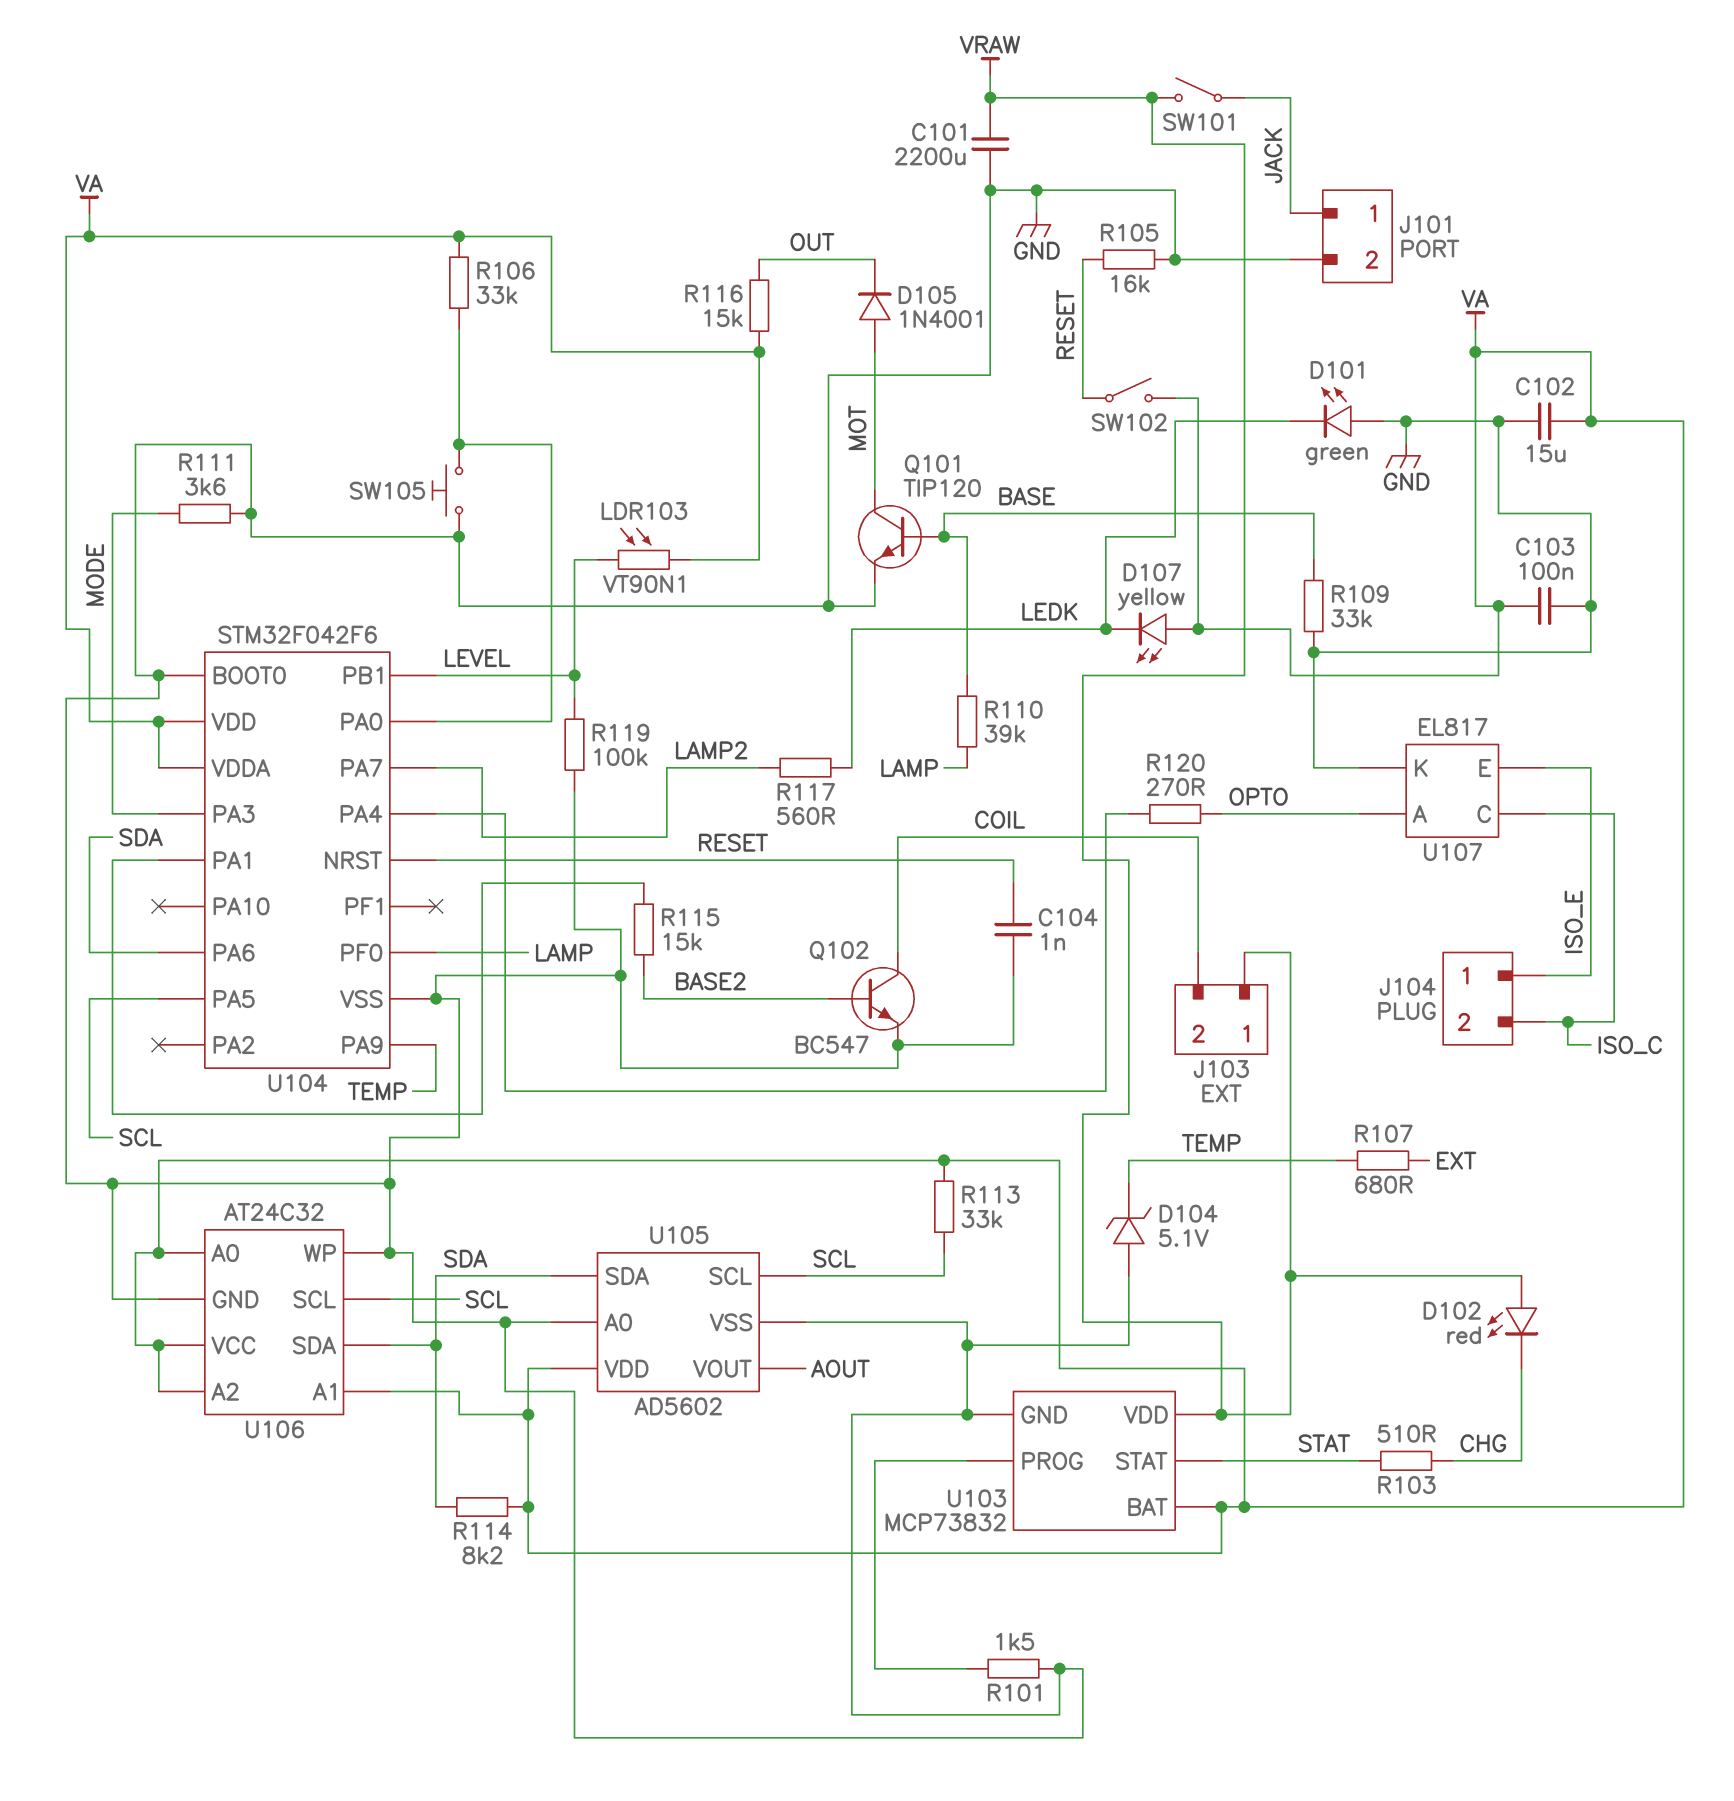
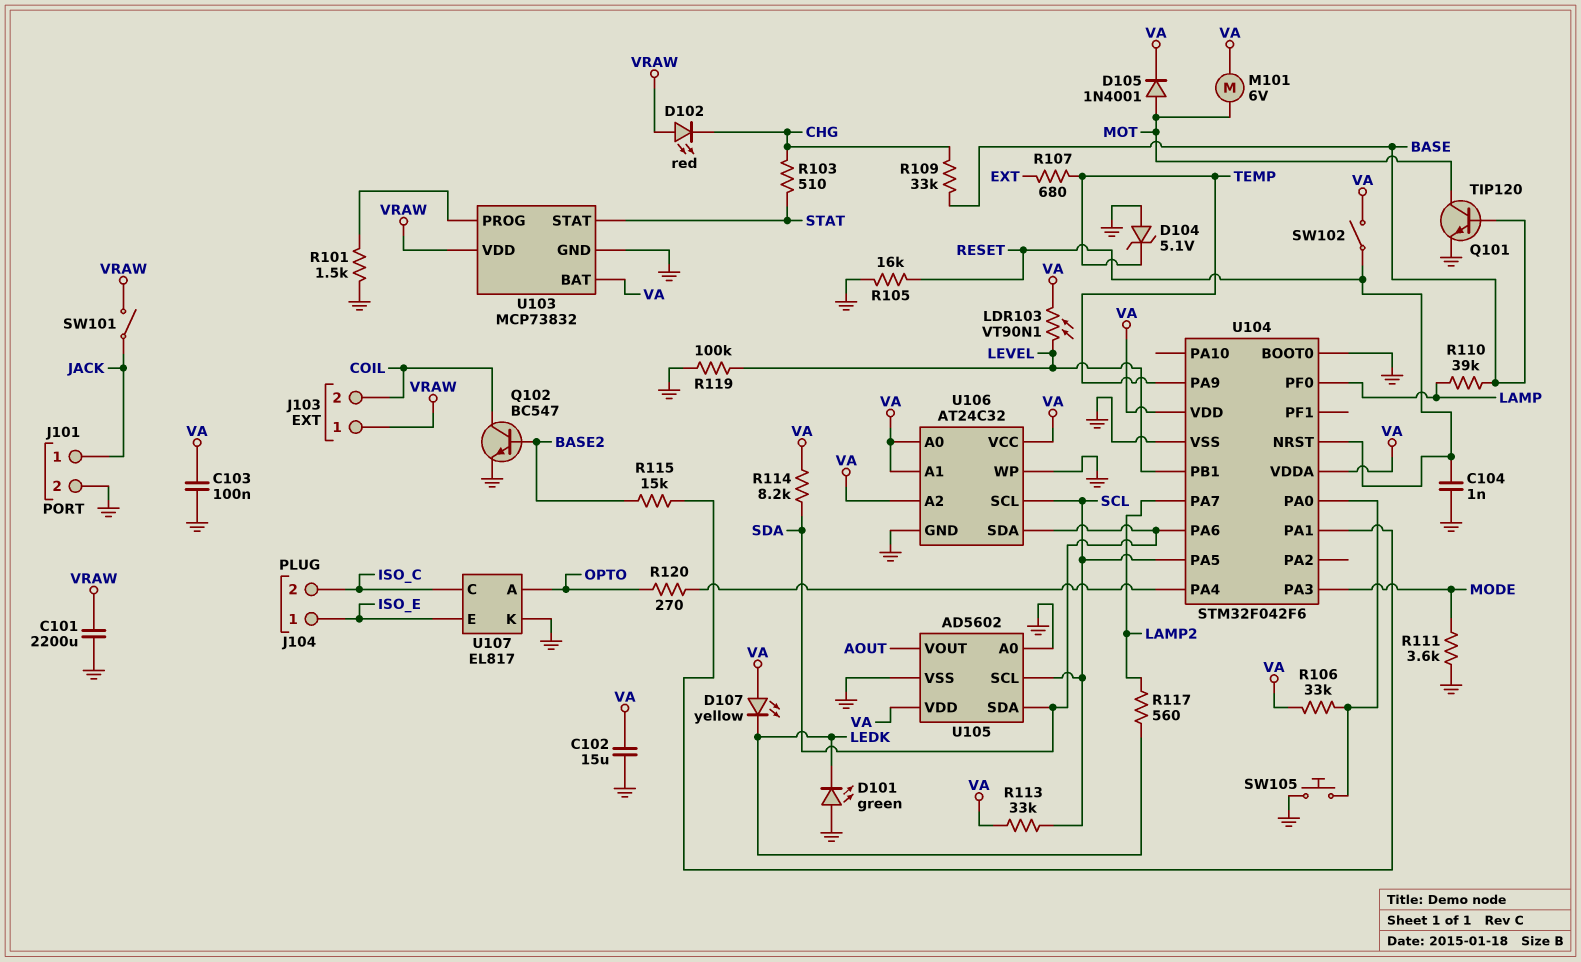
D105: diode 1N4001 (A MOT, K OUT) -> diode 1N4001 (A MOT, K VA)
M101: none -> motor 6V (MOT, VA)
R109: 33k (BASE, GND) -> 33k (BASE, CHG)
R116: 15k (OUT, VA) -> none

